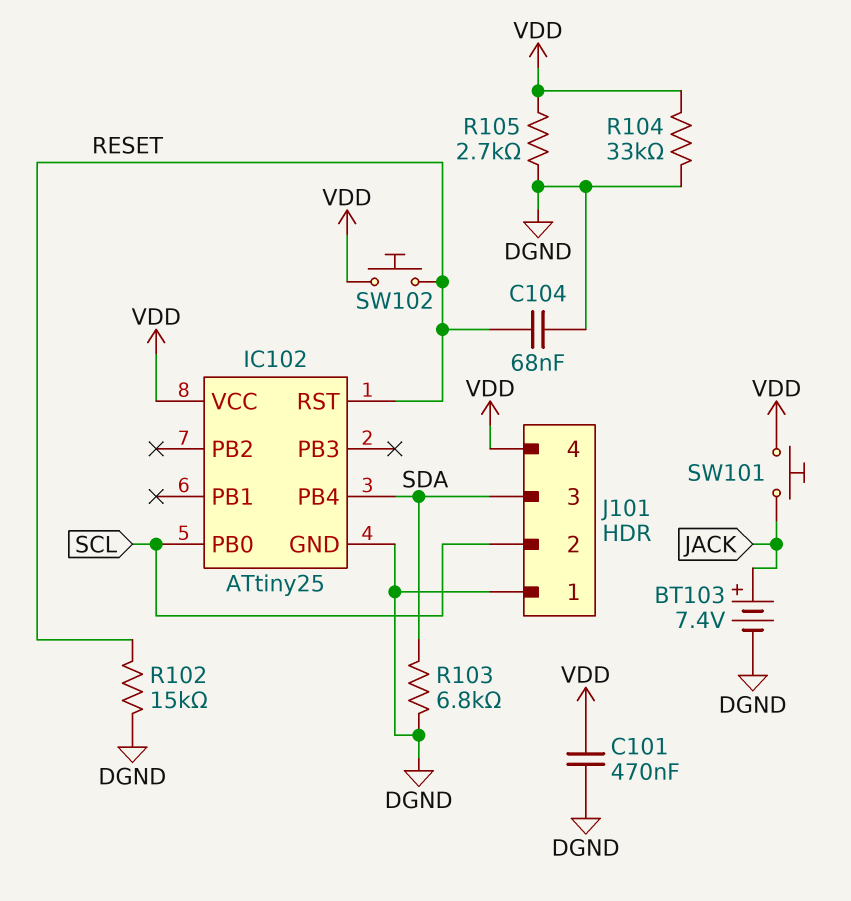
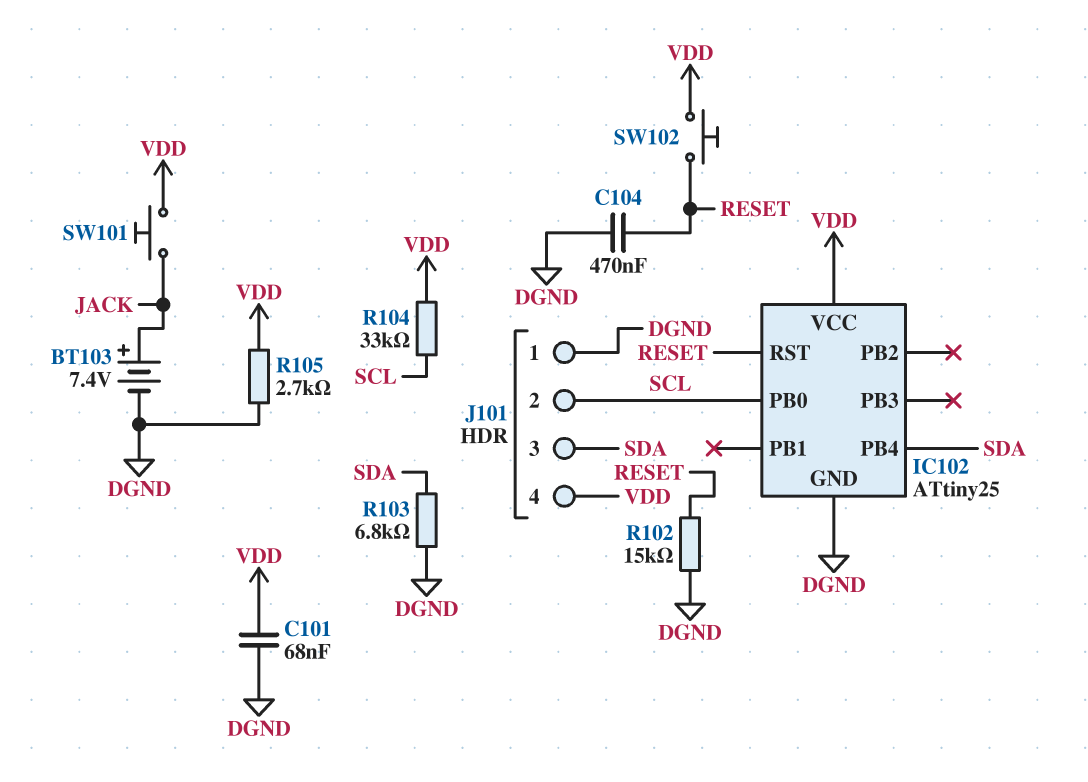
C101: 470nF (DGND, VDD) -> 68nF (DGND, VDD)
C104: 68nF (DGND, RESET) -> 470nF (DGND, RESET)
R104: 33k (DGND, VDD) -> 33k (SCL, VDD)

